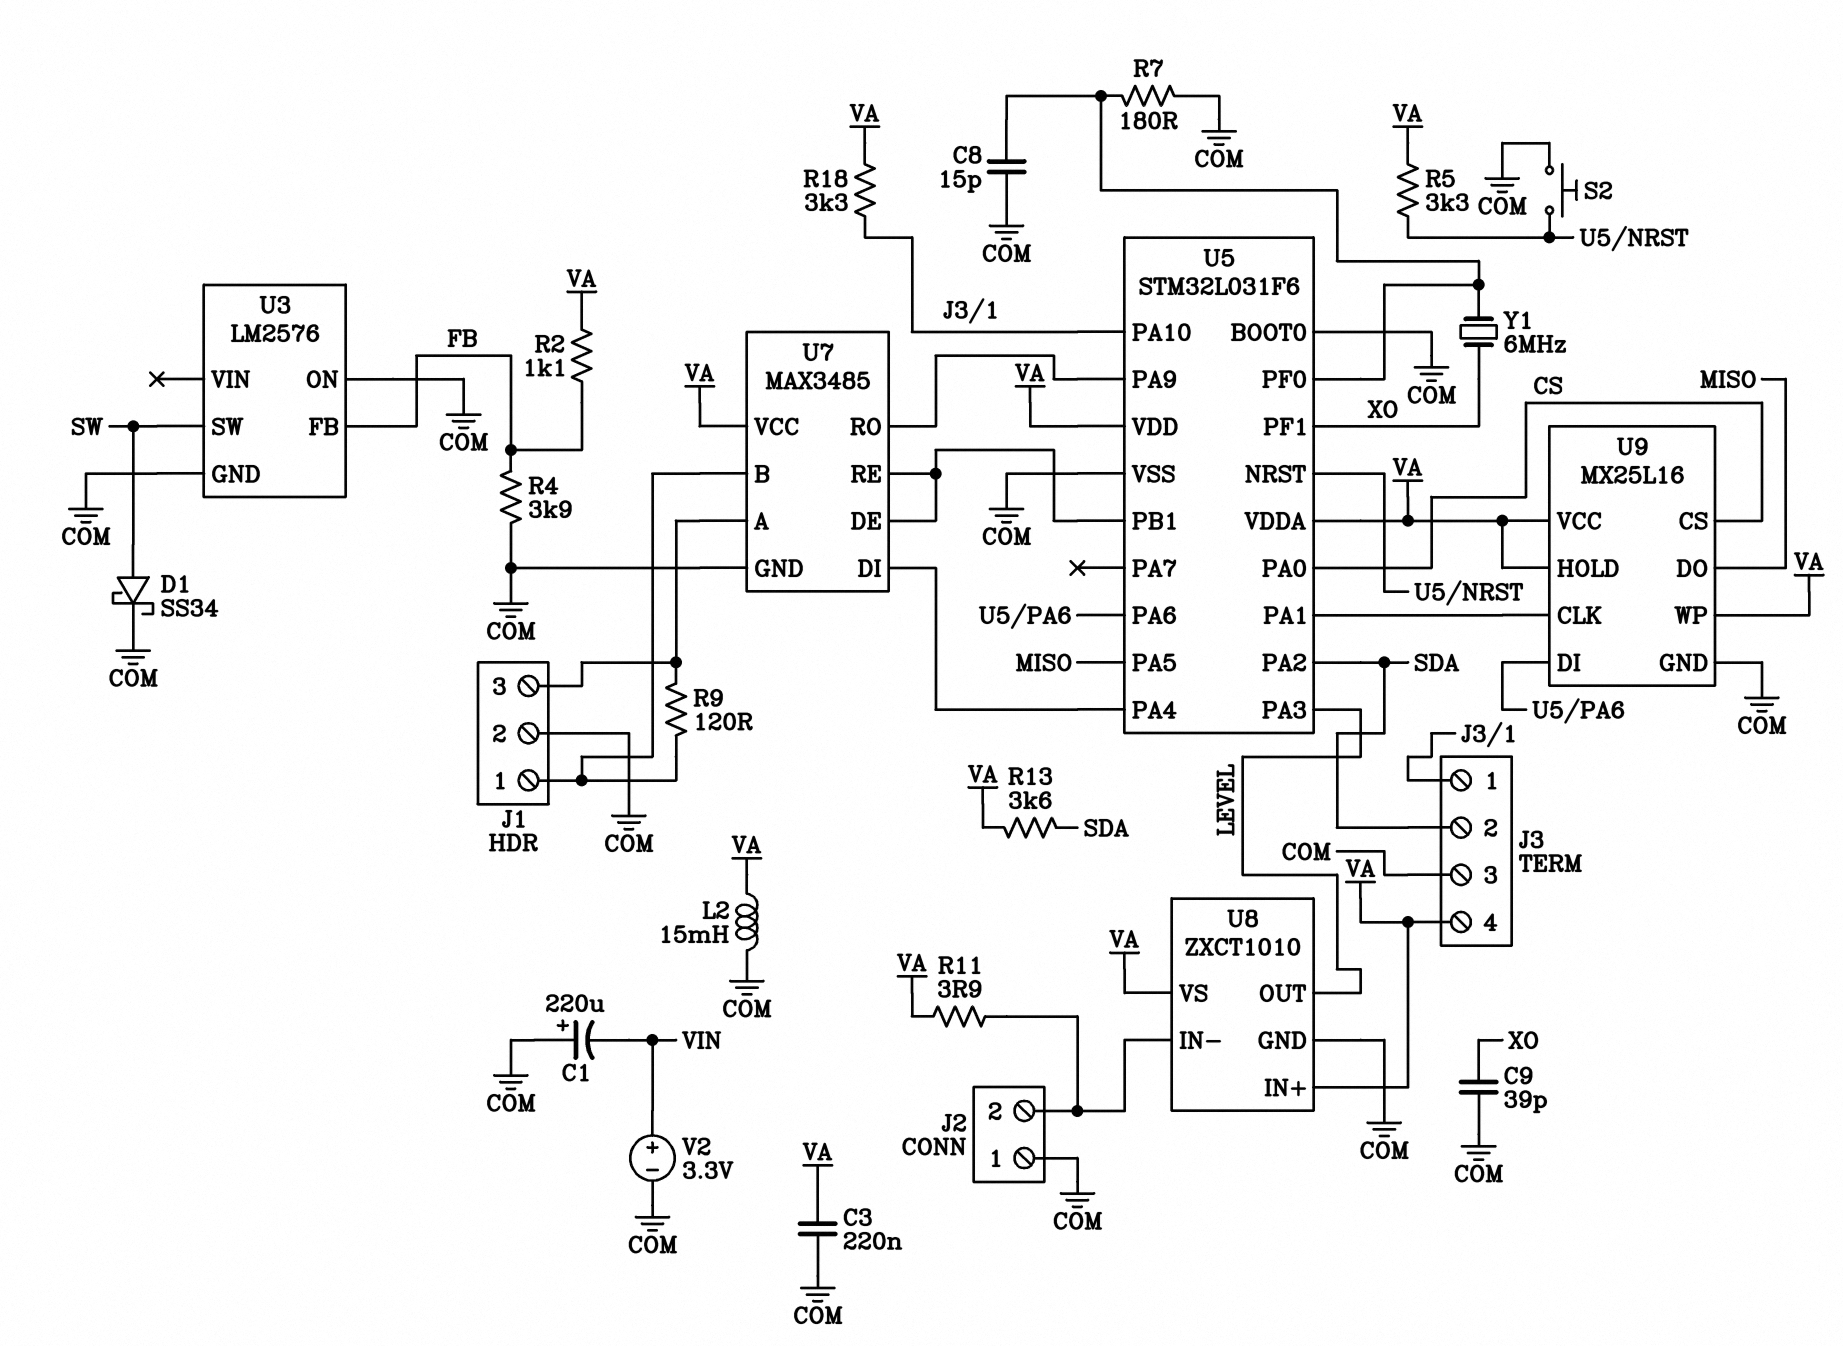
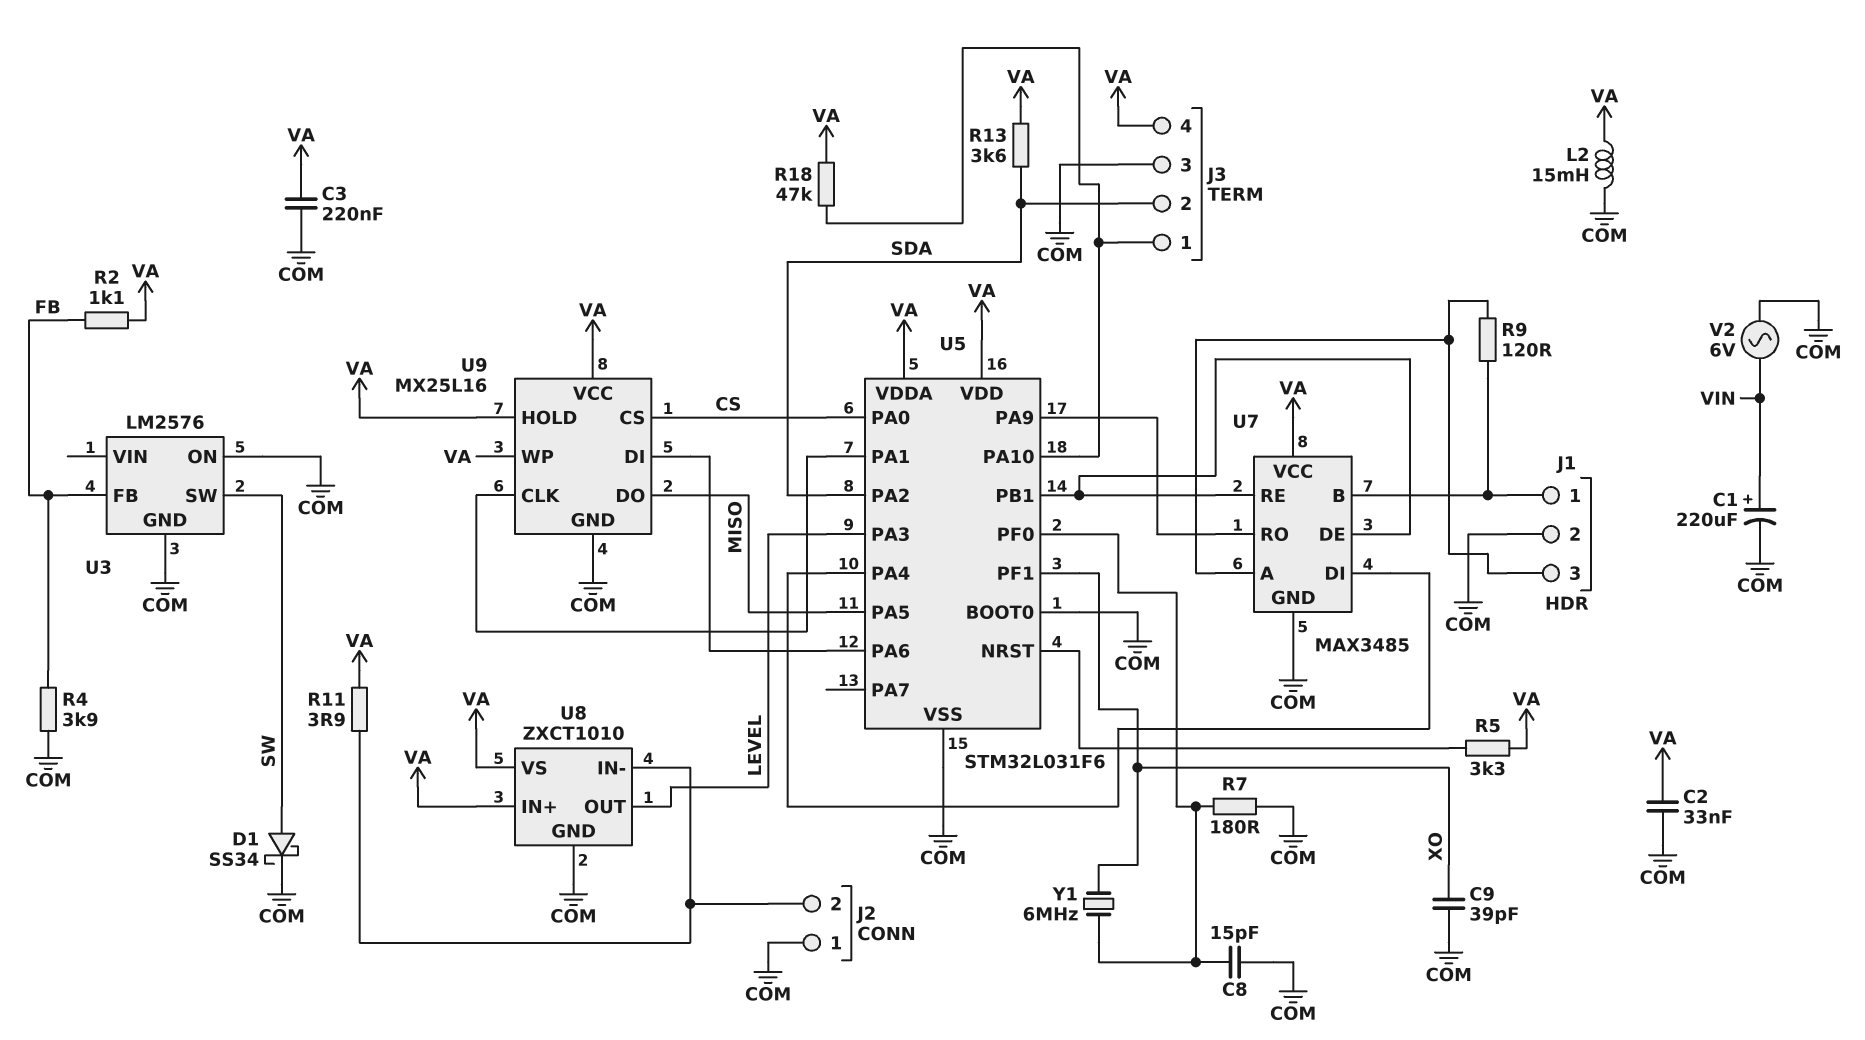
C1: 220uF (plus COM, minus VIN) -> 220uF (plus VIN, minus COM)
C2: none -> 33nF (COM, VA)
R18: 3.3k (J3/1, VA) -> 47k (J3/1, VA)
S2: button (COM, U5/NRST) -> none
V2: 3.3V (plus VIN, minus COM) -> AC 6V (COM, VIN)

